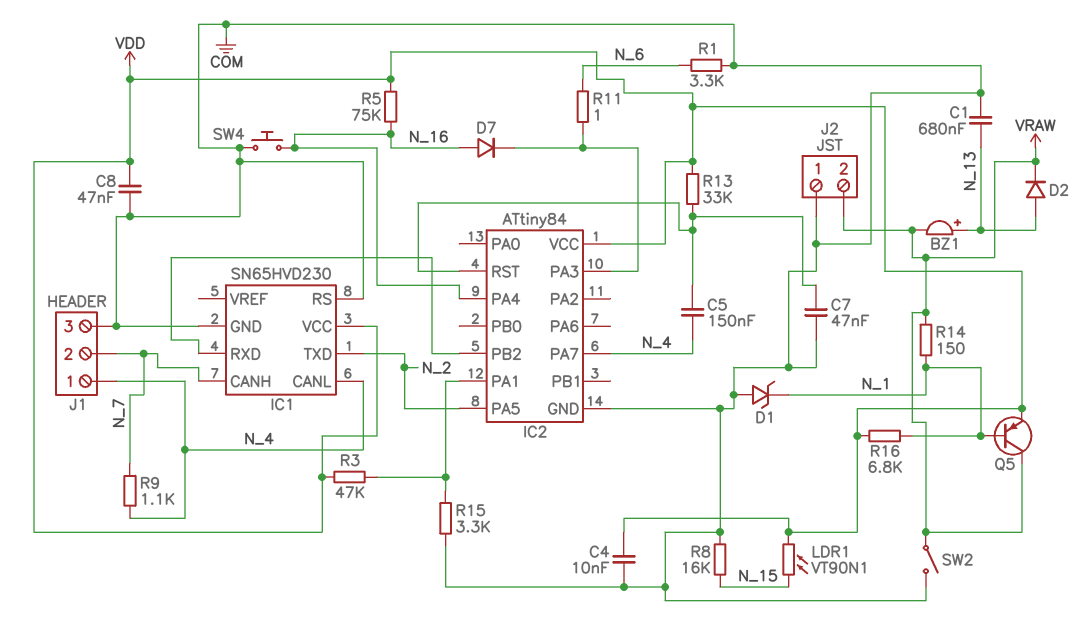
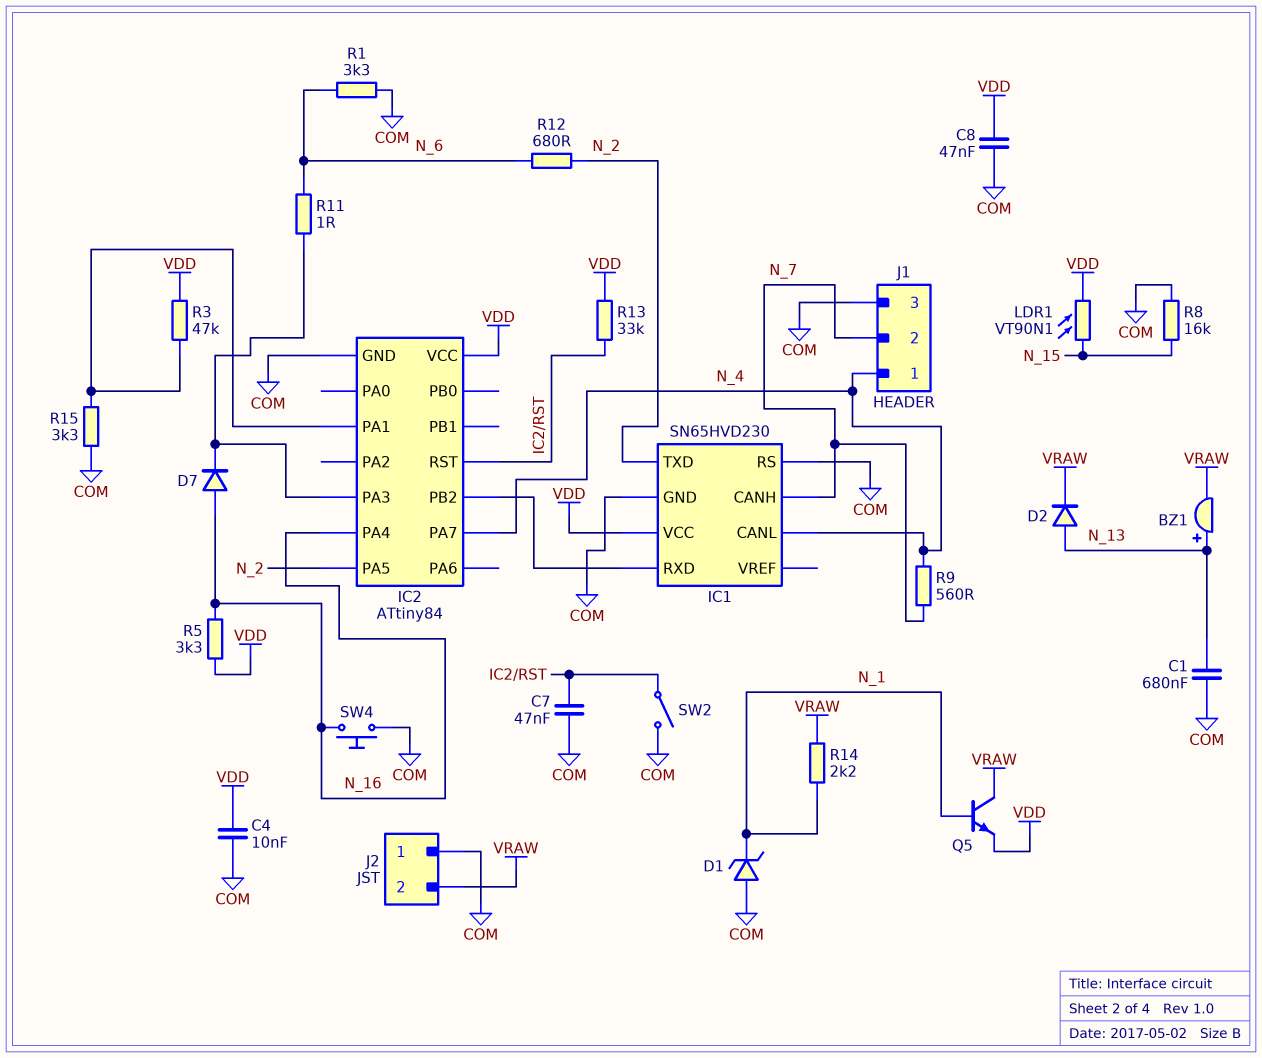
C5: 150nF (IC2/RST, N_4) -> none
Q5: PNP (B N_1, C VRAW, E VDD) -> NPN (B N_1, C VRAW, E VDD)
R5: 75k (N_16, VDD) -> 3.3k (N_16, VDD)
R9: 1.1k (N_4, N_7) -> 560 (N_4, N_7)
R12: none -> 680 (N_2, N_6)
R14: 150 (N_1, VRAW) -> 2.2k (N_1, VRAW)
R16: 6.8k (N_1, VDD) -> none
SW2: switch (COM, VRAW) -> switch (COM, IC2/RST)

